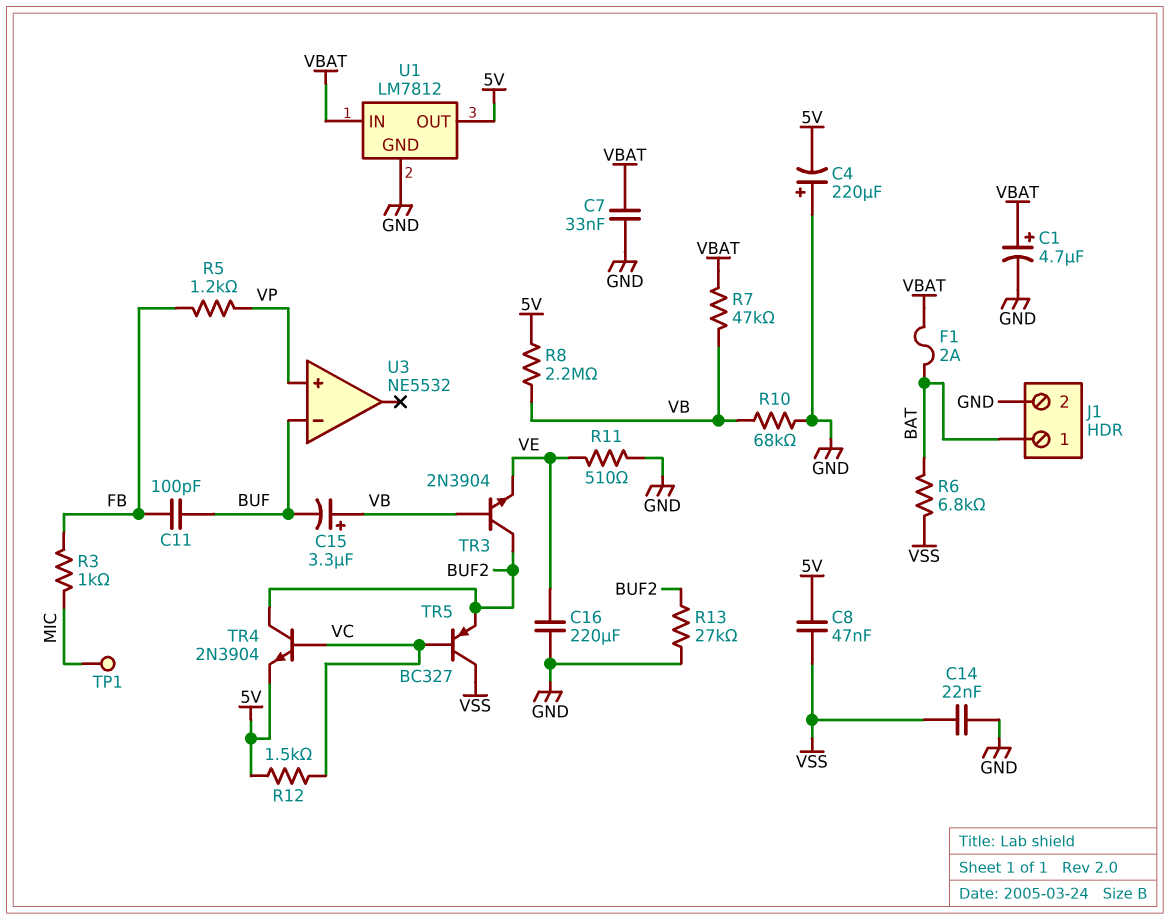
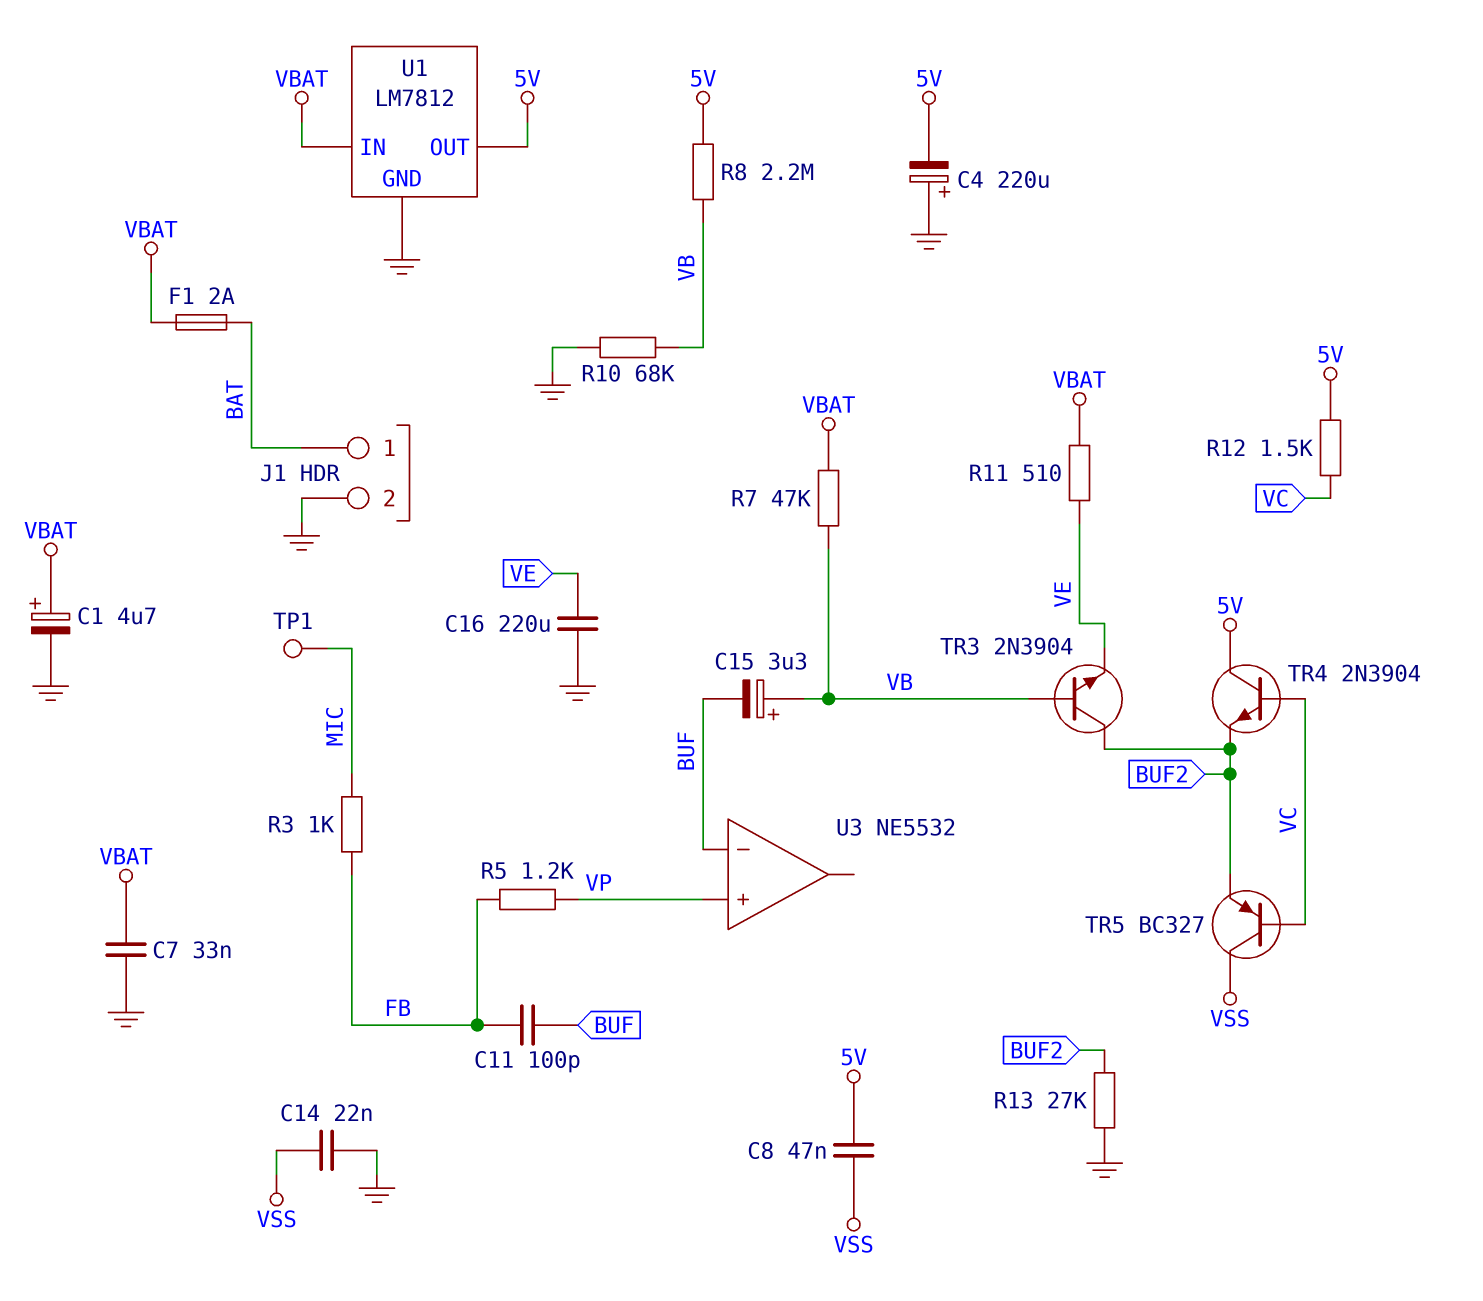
R6: 6.8k (BAT, VSS) -> none
R11: 510 (GND, VE) -> 510 (VBAT, VE)
TR4: NPN 2N3904 (B VC, C BUF2, E 5V) -> NPN 2N3904 (B VC, C 5V, E BUF2)

